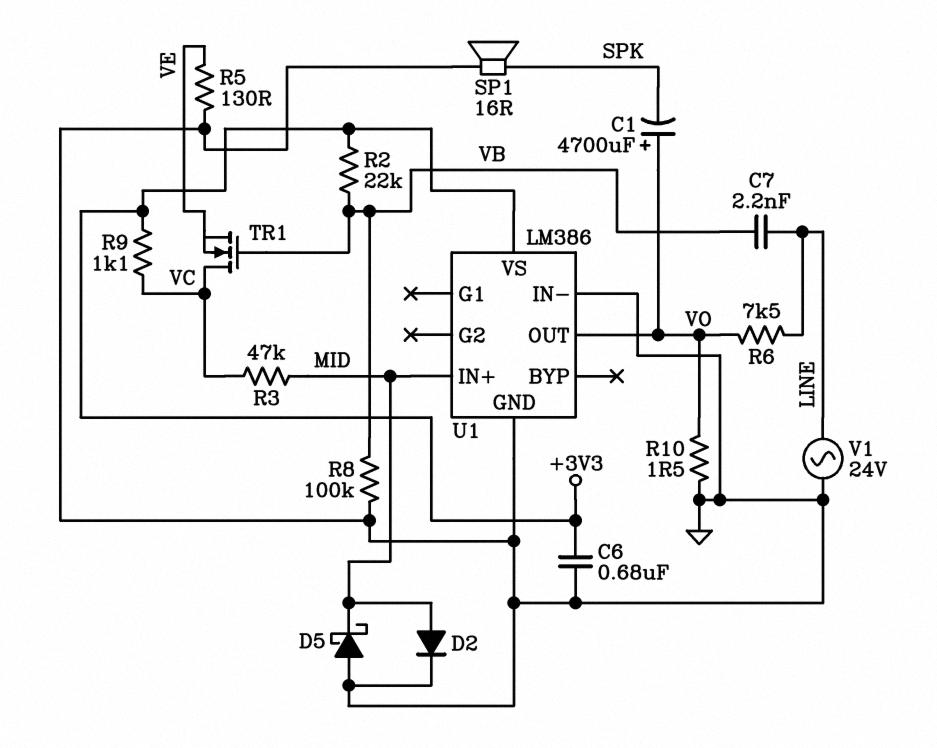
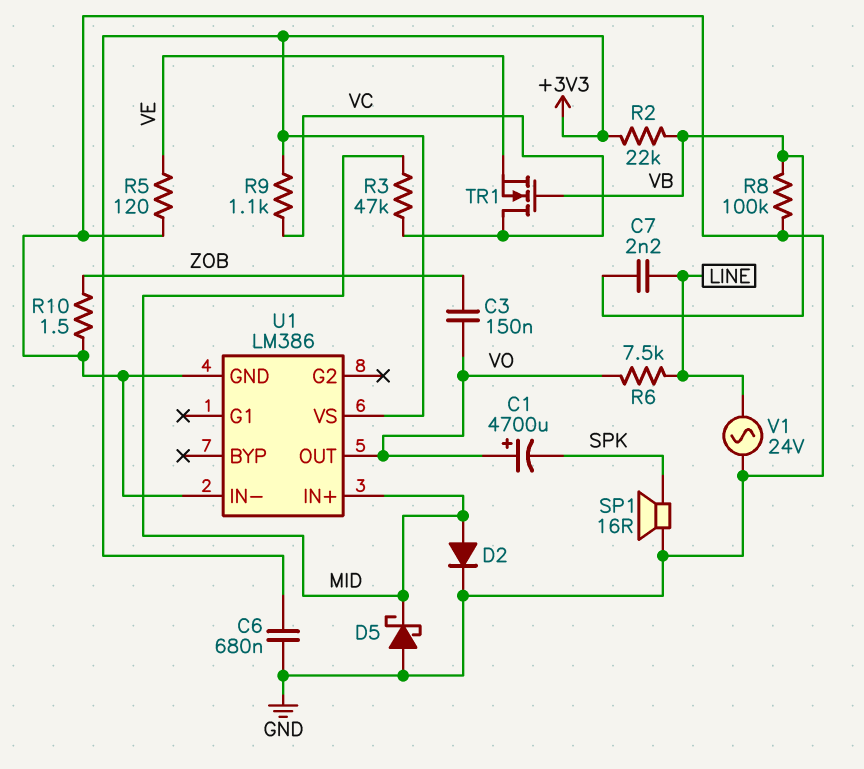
C3: none -> 150nF (VO, ZOB)
R5: 130 (GND, VE) -> 120 (GND, VE)
R10: 1.5 (GND, VO) -> 1.5 (GND, ZOB)

